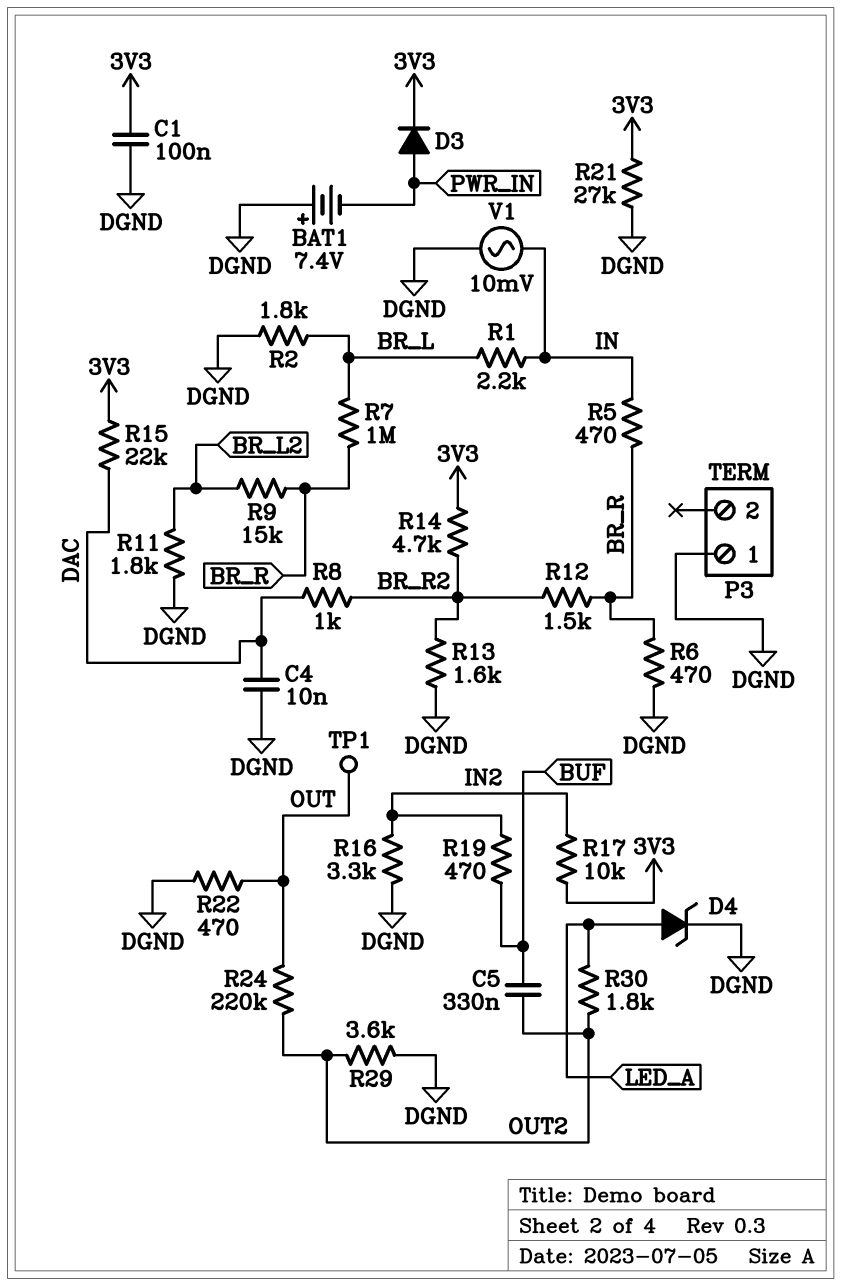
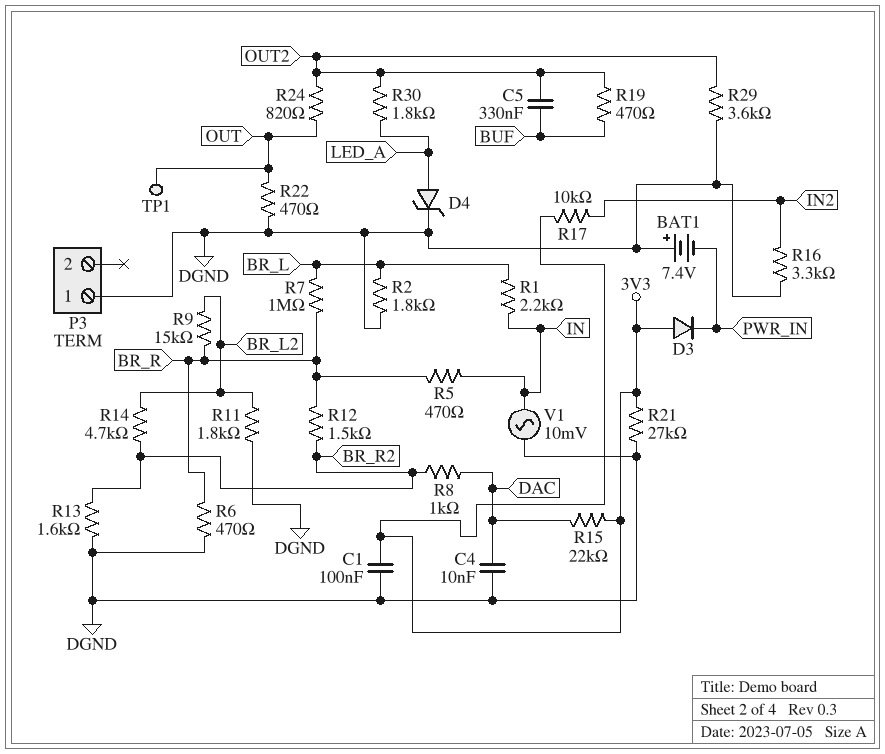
D3: diode (A PWR_IN, K 3V3) -> diode (A 3V3, K PWR_IN)
R14: 4.7k (3V3, BR_R2) -> 4.7k (BR_L2, BR_R2)
R19: 470 (BUF, IN2) -> 470 (BUF, OUT2)
R24: 220k (OUT, OUT2) -> 820 (OUT, OUT2)

